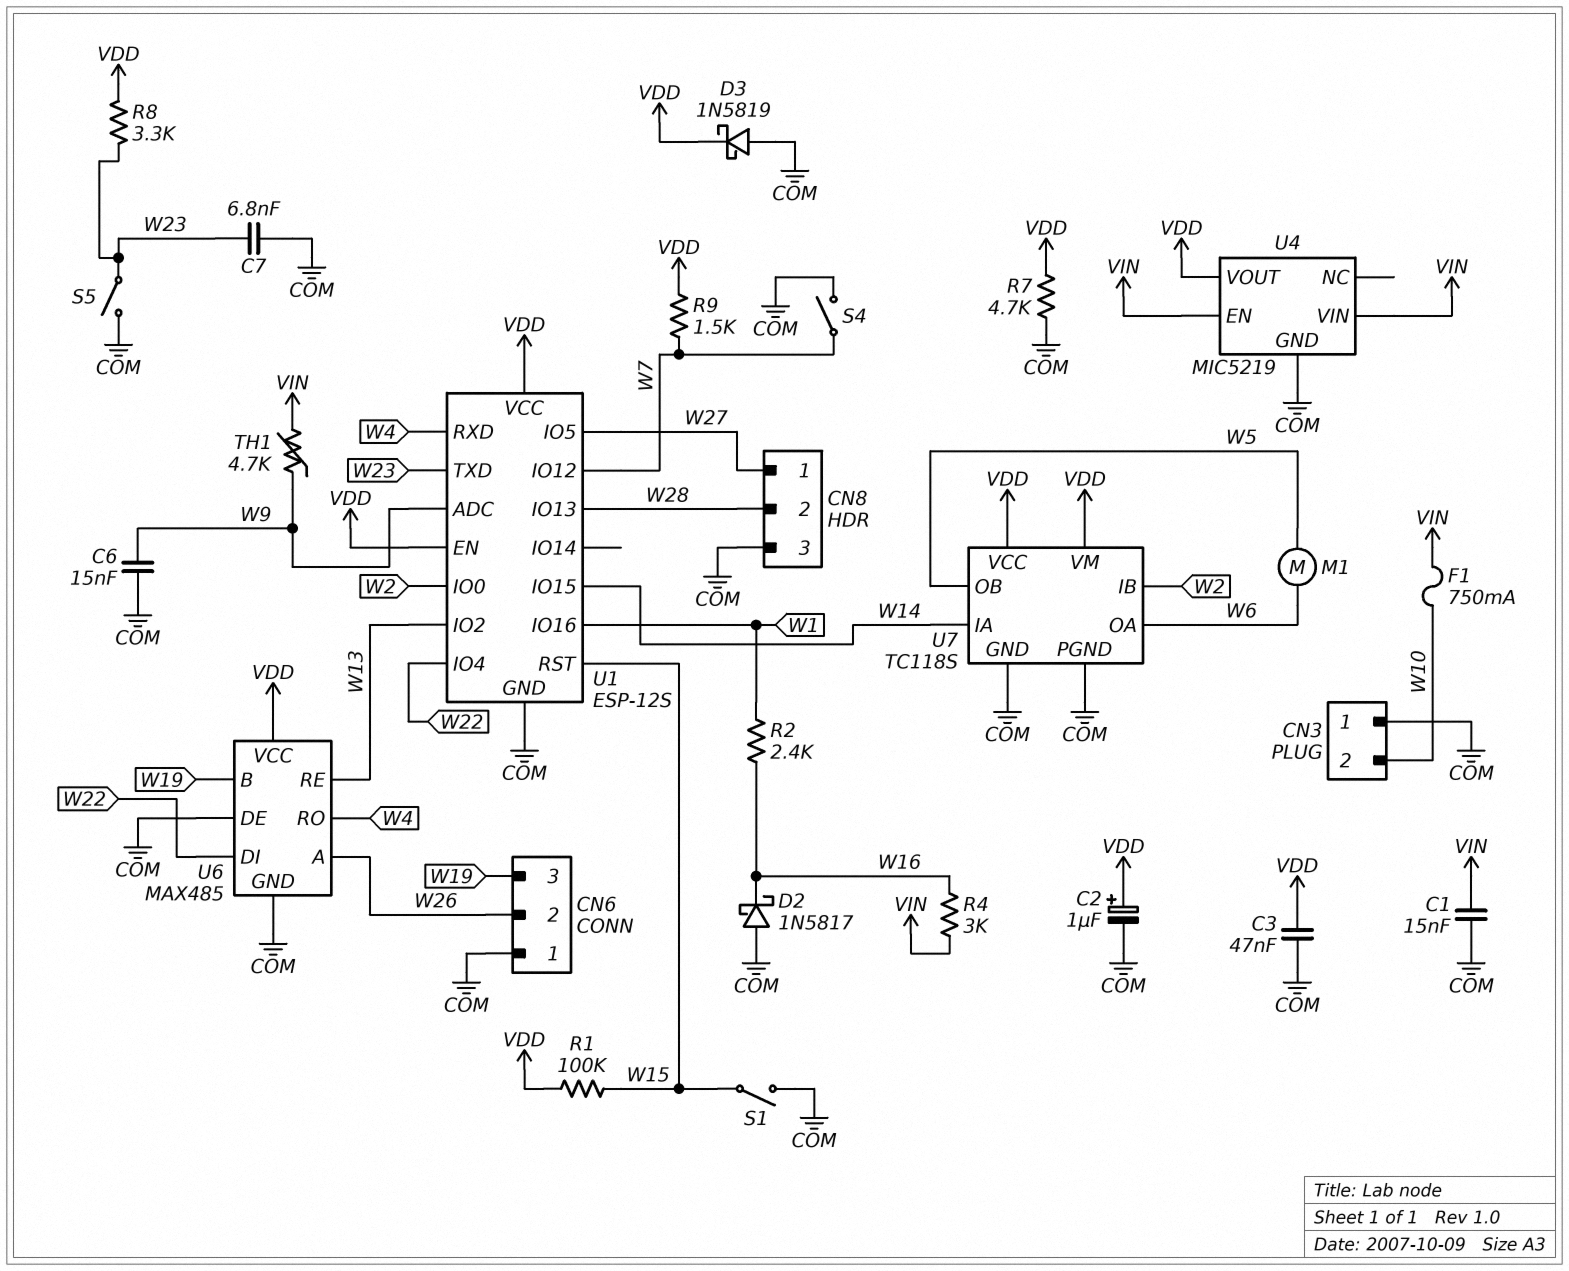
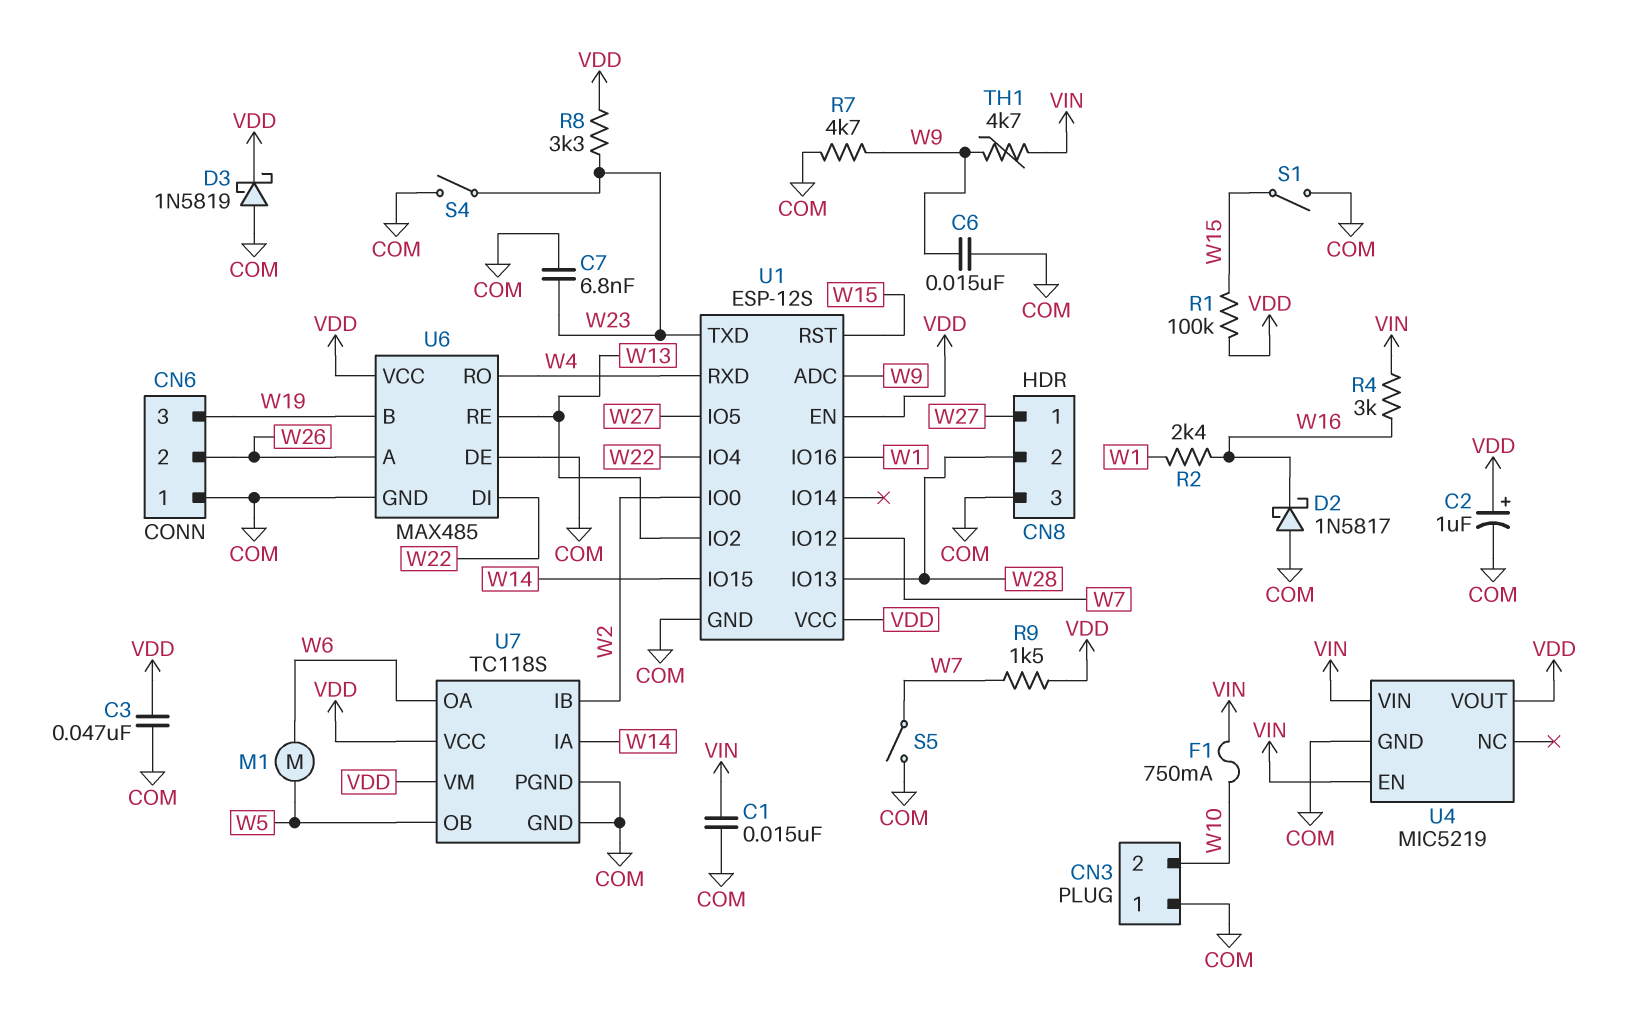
R7: 4.7k (COM, VDD) -> 4.7k (COM, W9)
S4: switch (COM, W7) -> switch (COM, W23)
S5: switch (COM, W23) -> switch (COM, W7)

